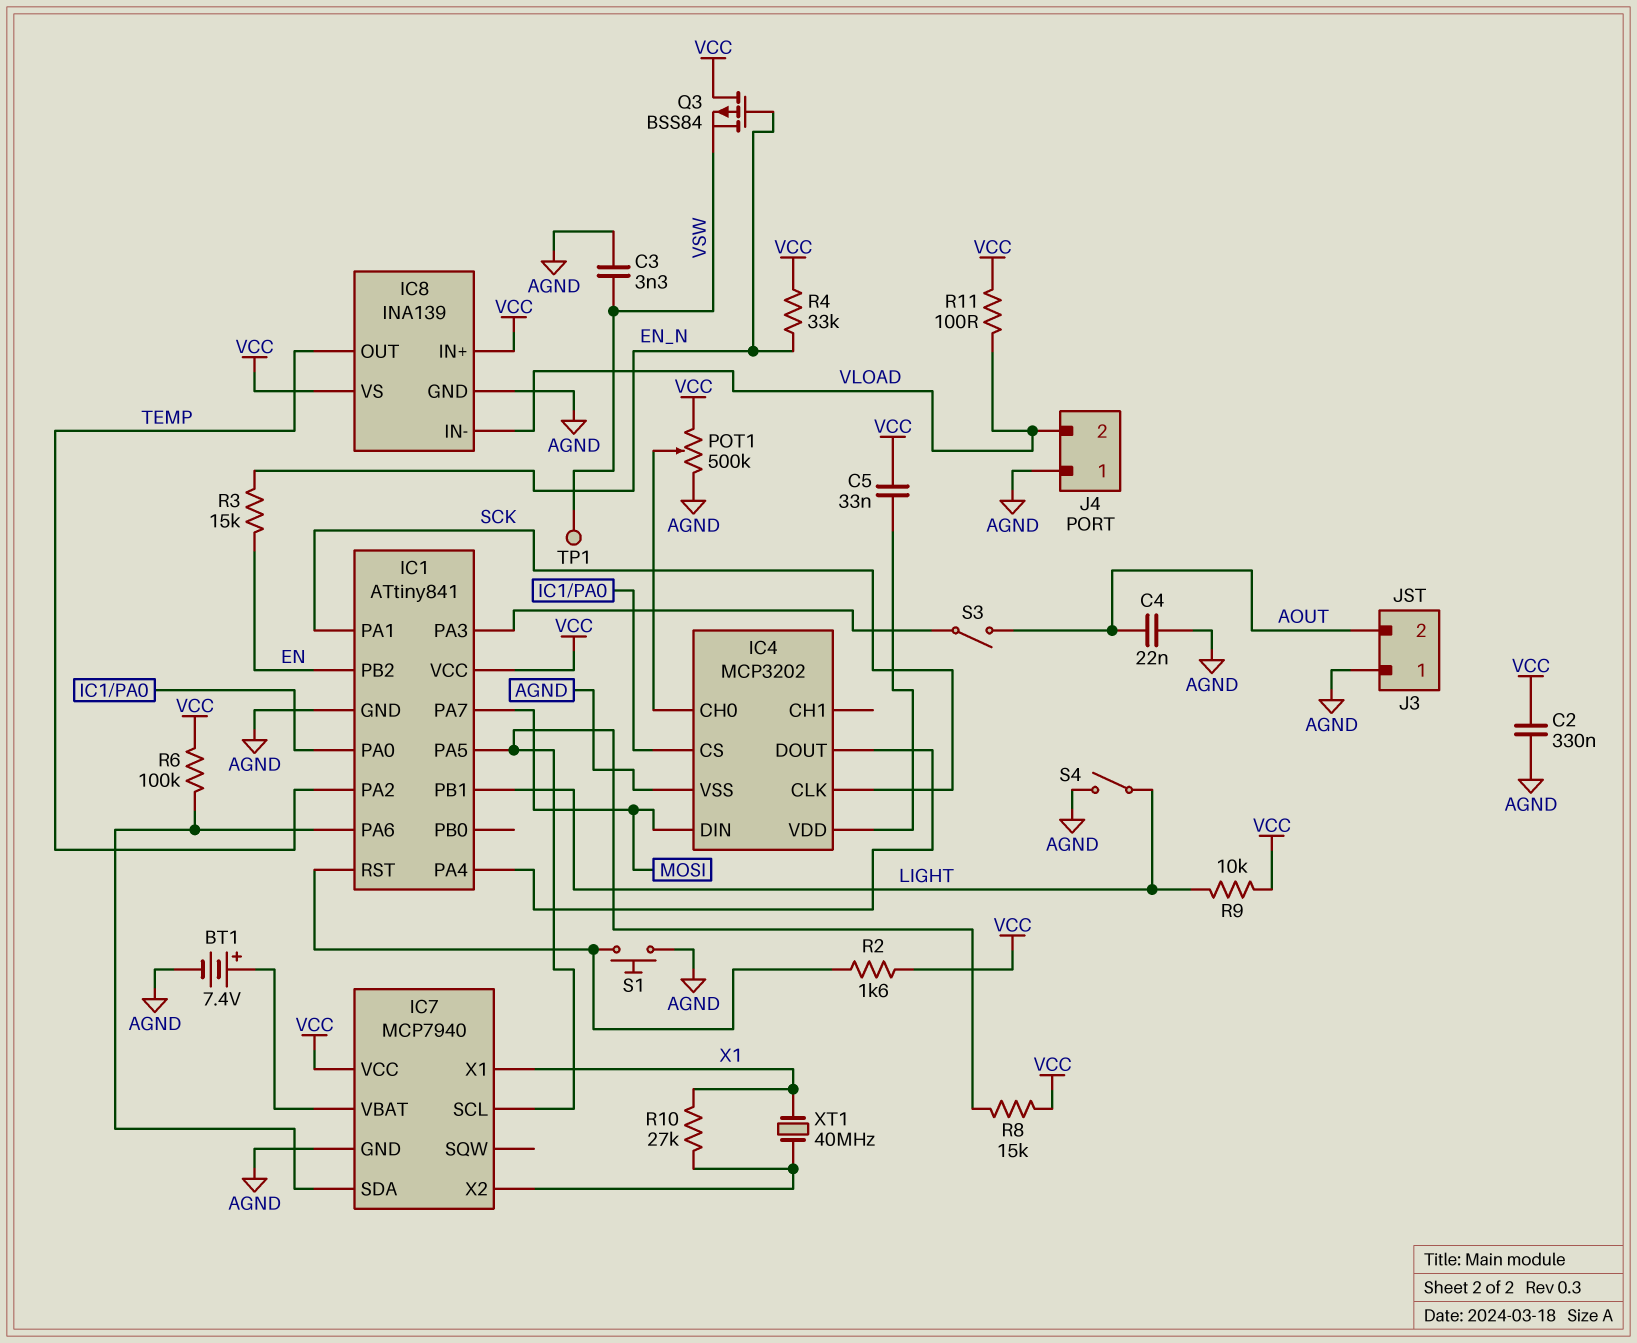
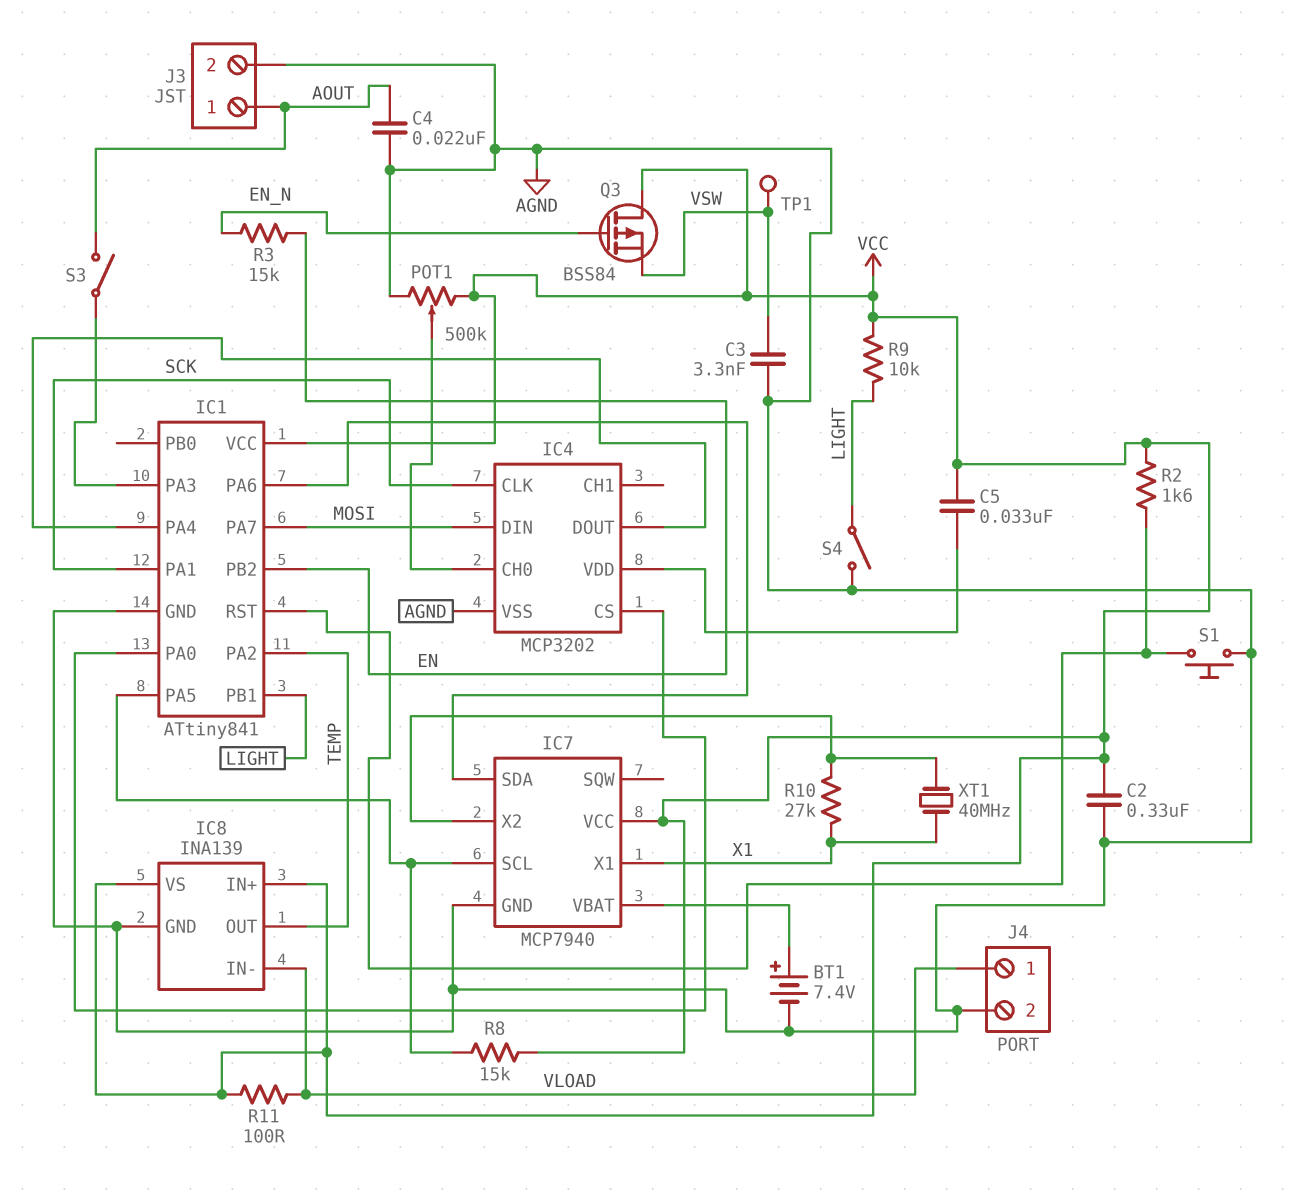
J3 pin 1: AGND -> AOUT
J3 pin 2: AOUT -> AGND
J4 pin 1: AGND -> VLOAD
J4 pin 2: VLOAD -> AGND
R4: 33k (EN_N, VCC) -> none
R6: 100k (IC1/PA6, VCC) -> none

